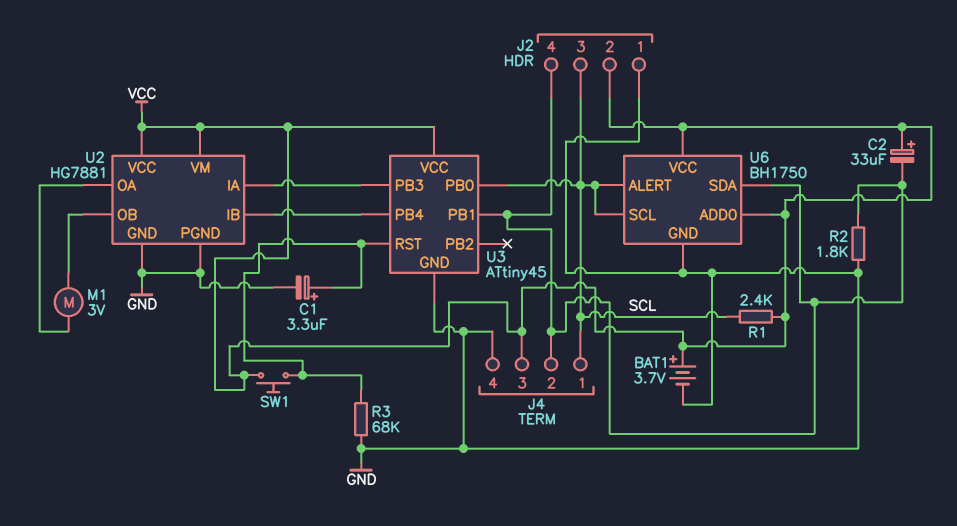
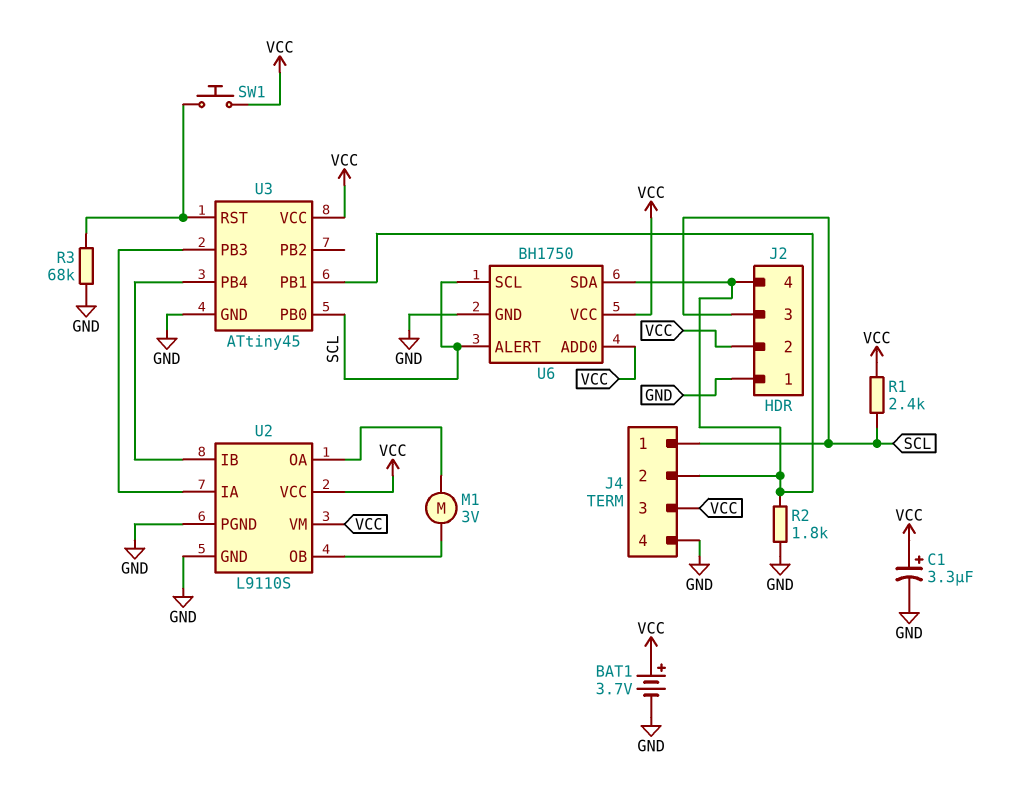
C1: 3.3uF (plus U3/RST, minus GND) -> 3.3uF (plus VCC, minus GND)
C2: 33uF (plus VCC, minus J2/4) -> none
U2: HG7881 -> L9110S

